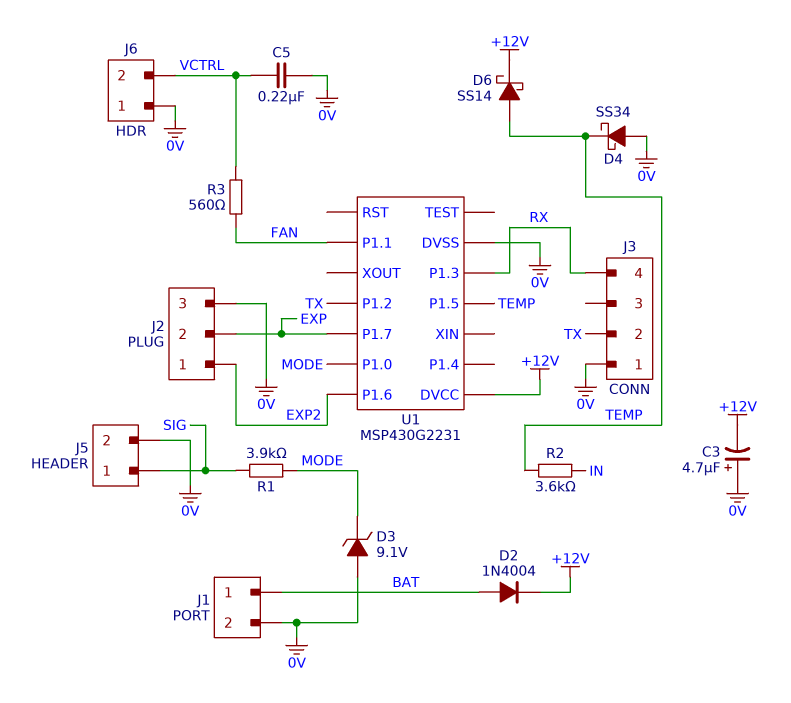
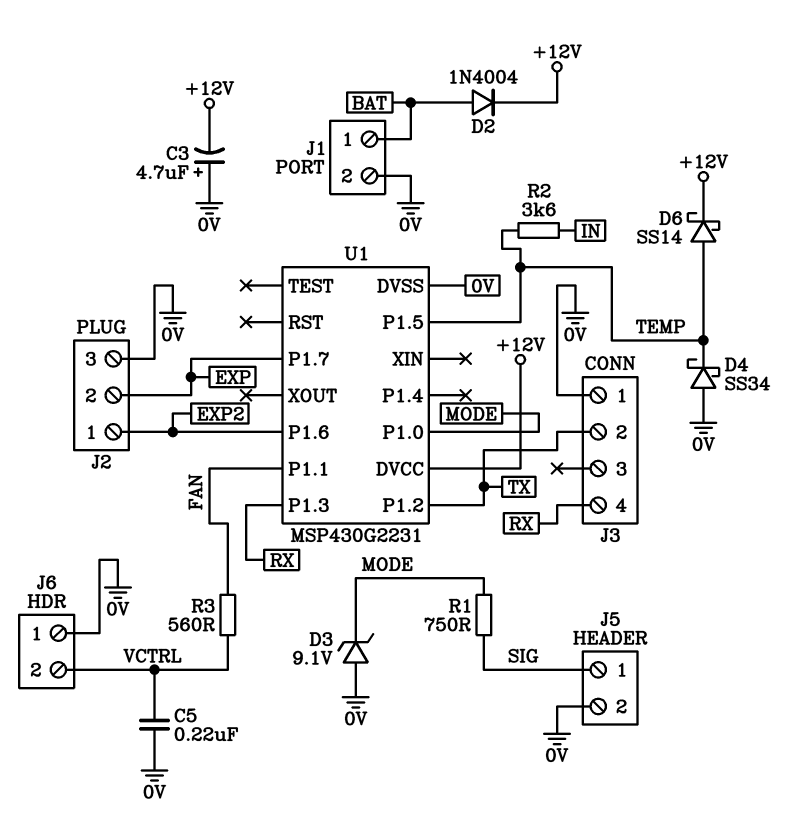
R1: 3.9k (MODE, SIG) -> 750 (MODE, SIG)

